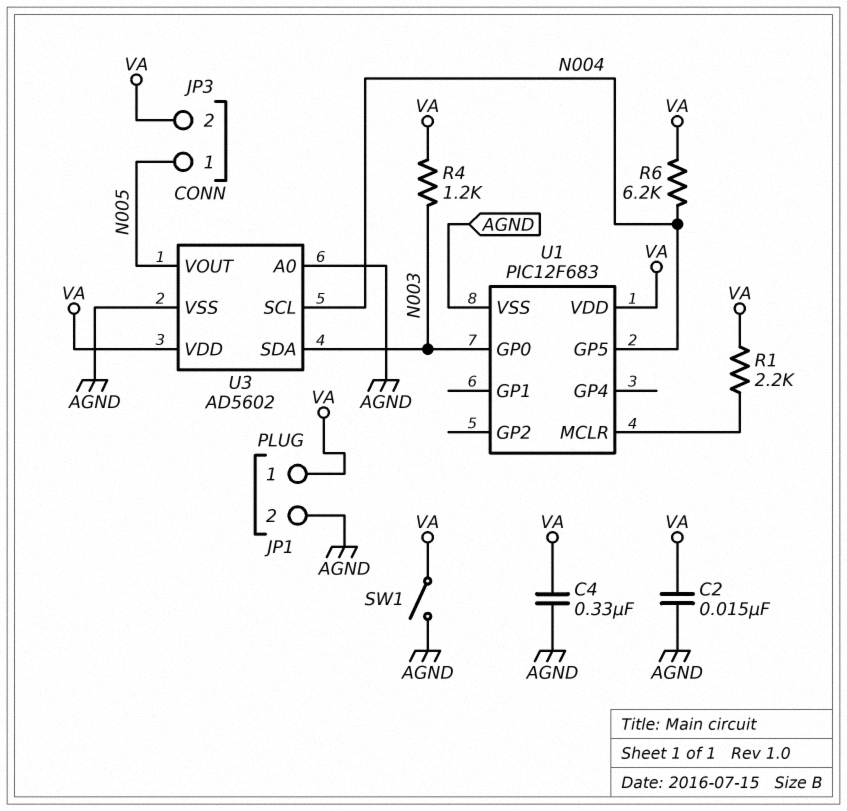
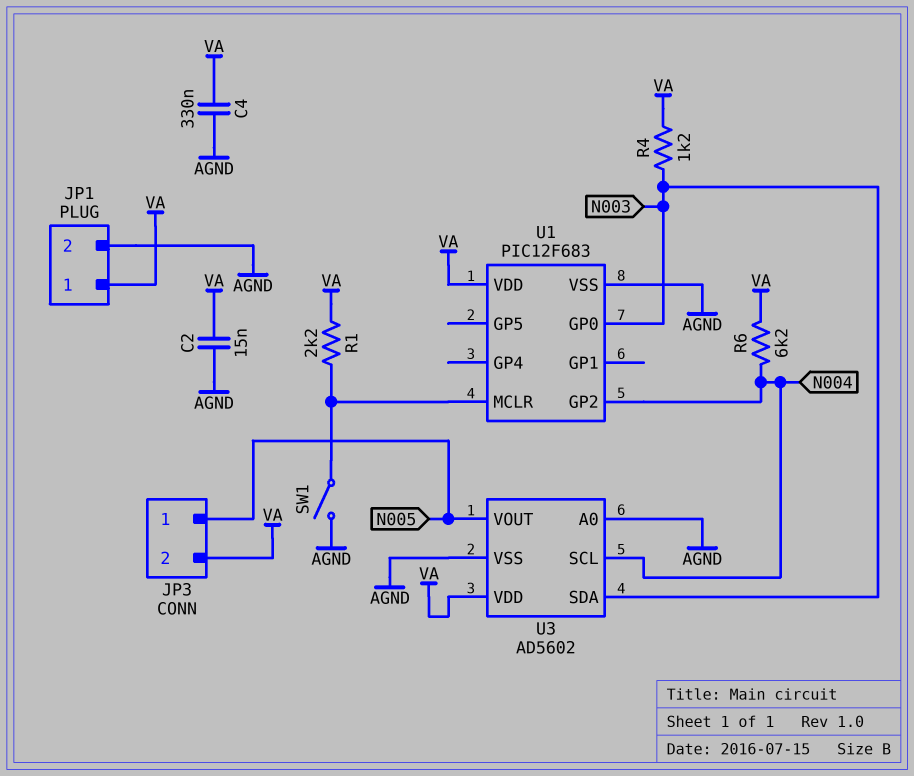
SW1: switch (AGND, VA) -> switch (AGND, U1/MCLR)
U1 pin GP2: none -> N004
U1 pin GP5: N004 -> none

